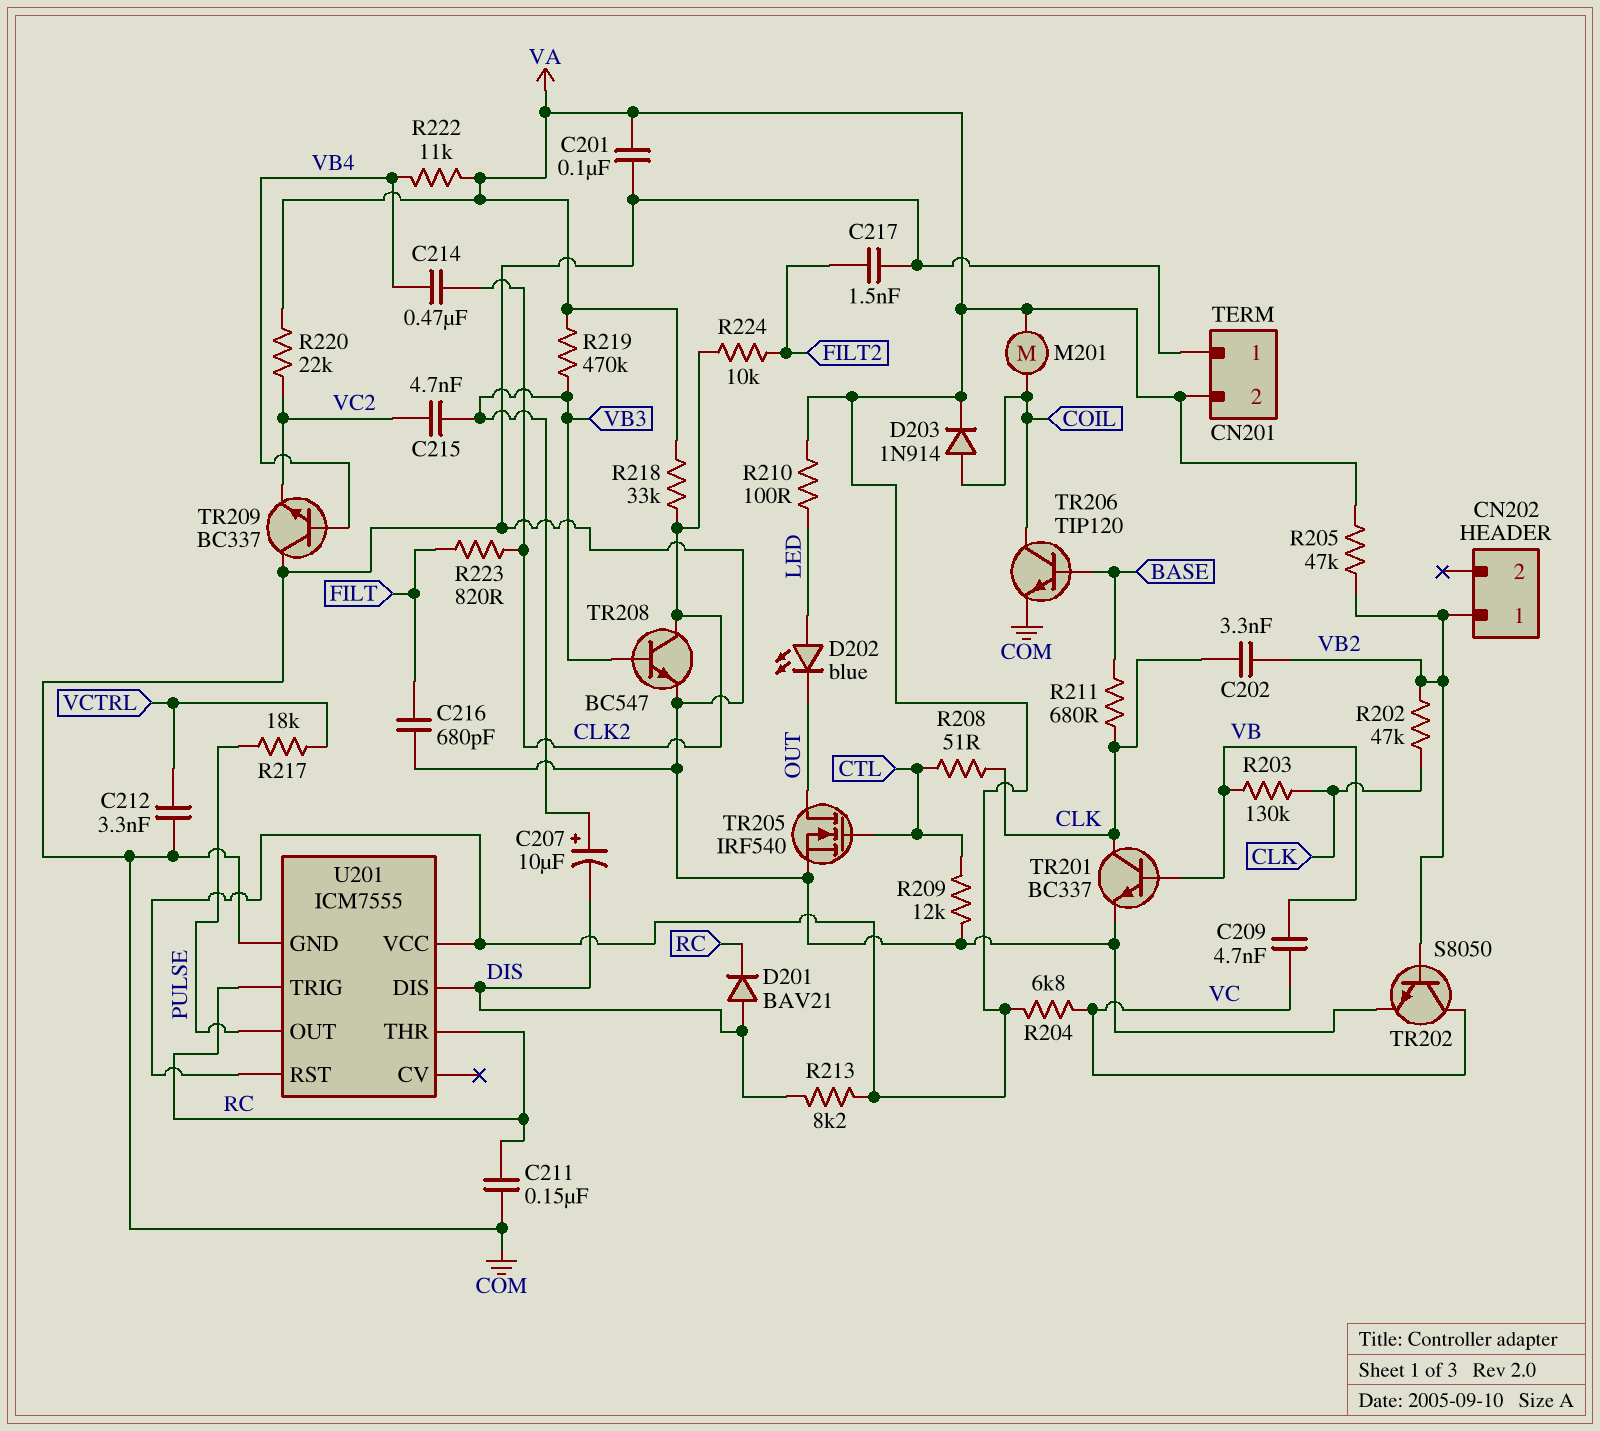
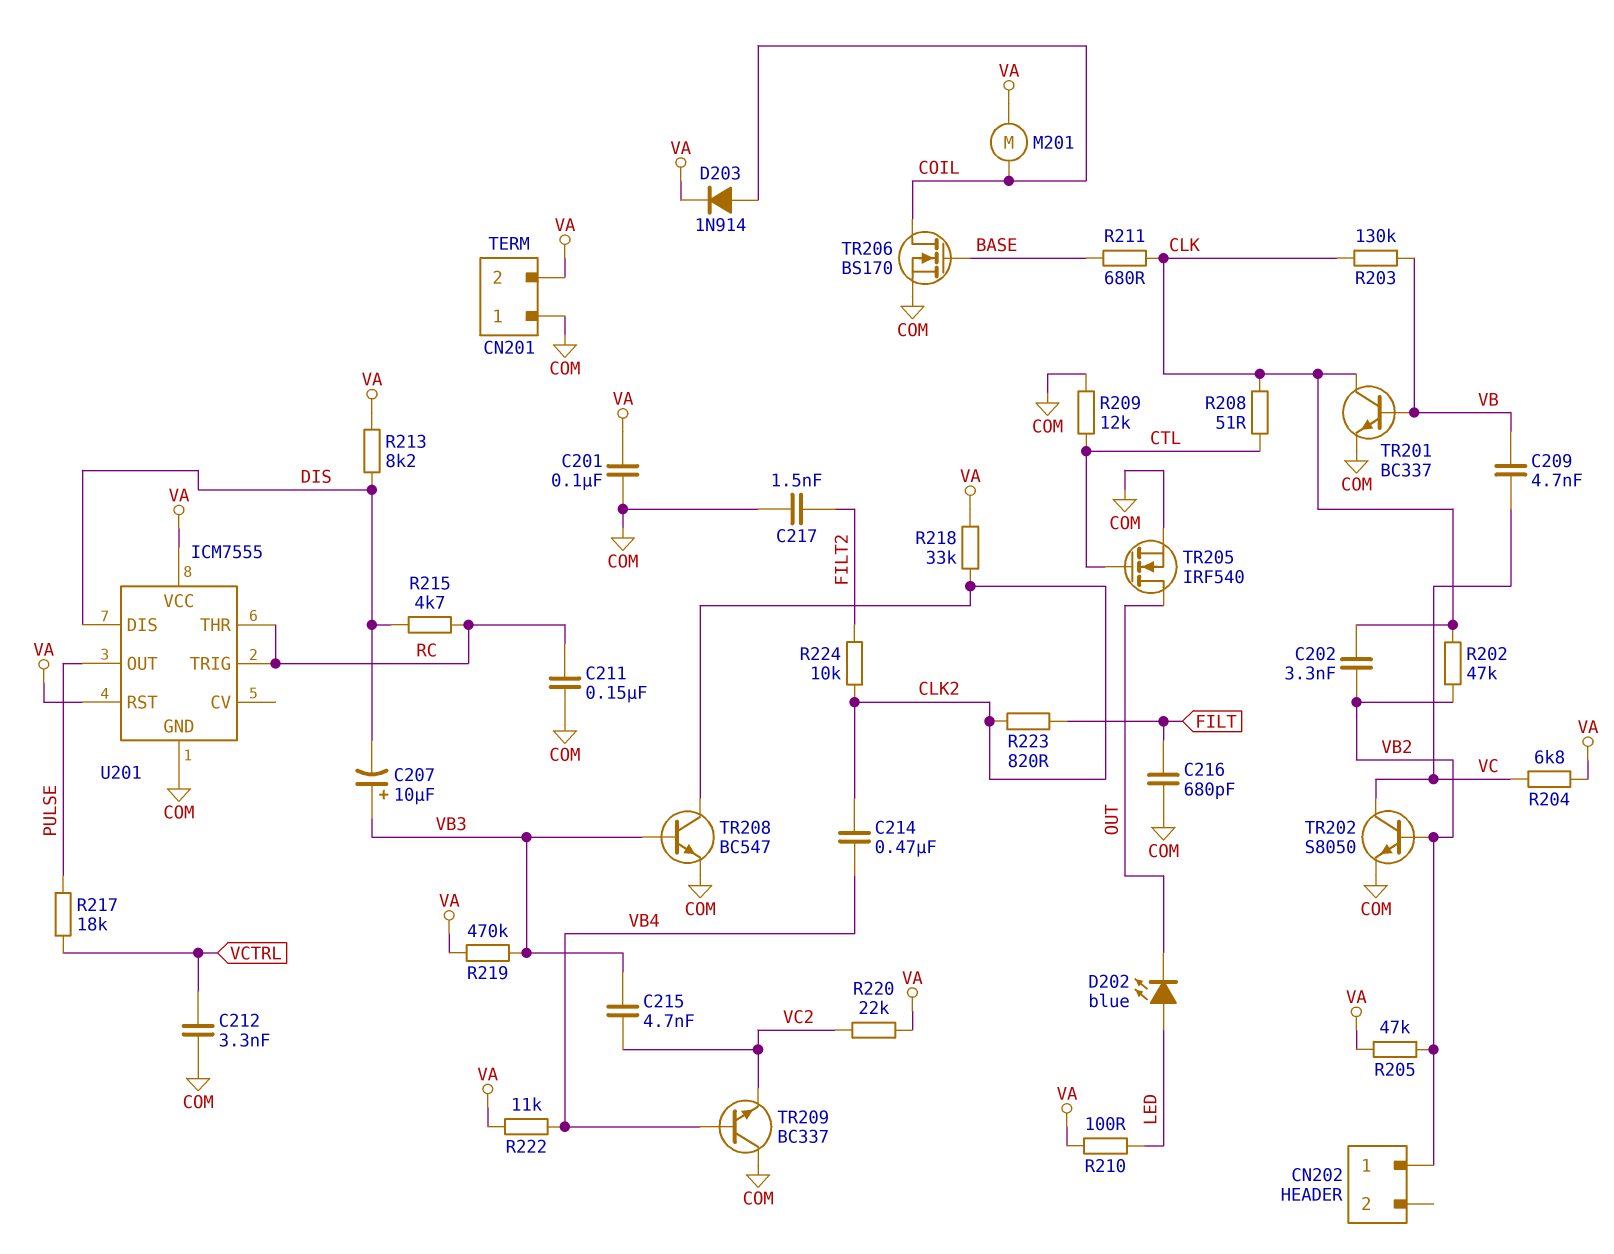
D201: diode BAV21 (A DIS, K RC) -> none
R215: none -> 4.7k (DIS, RC)
TR206: NPN TIP120 (B BASE, C COIL, E COM) -> NMOS BS170 (G BASE, D COIL, S COM)

